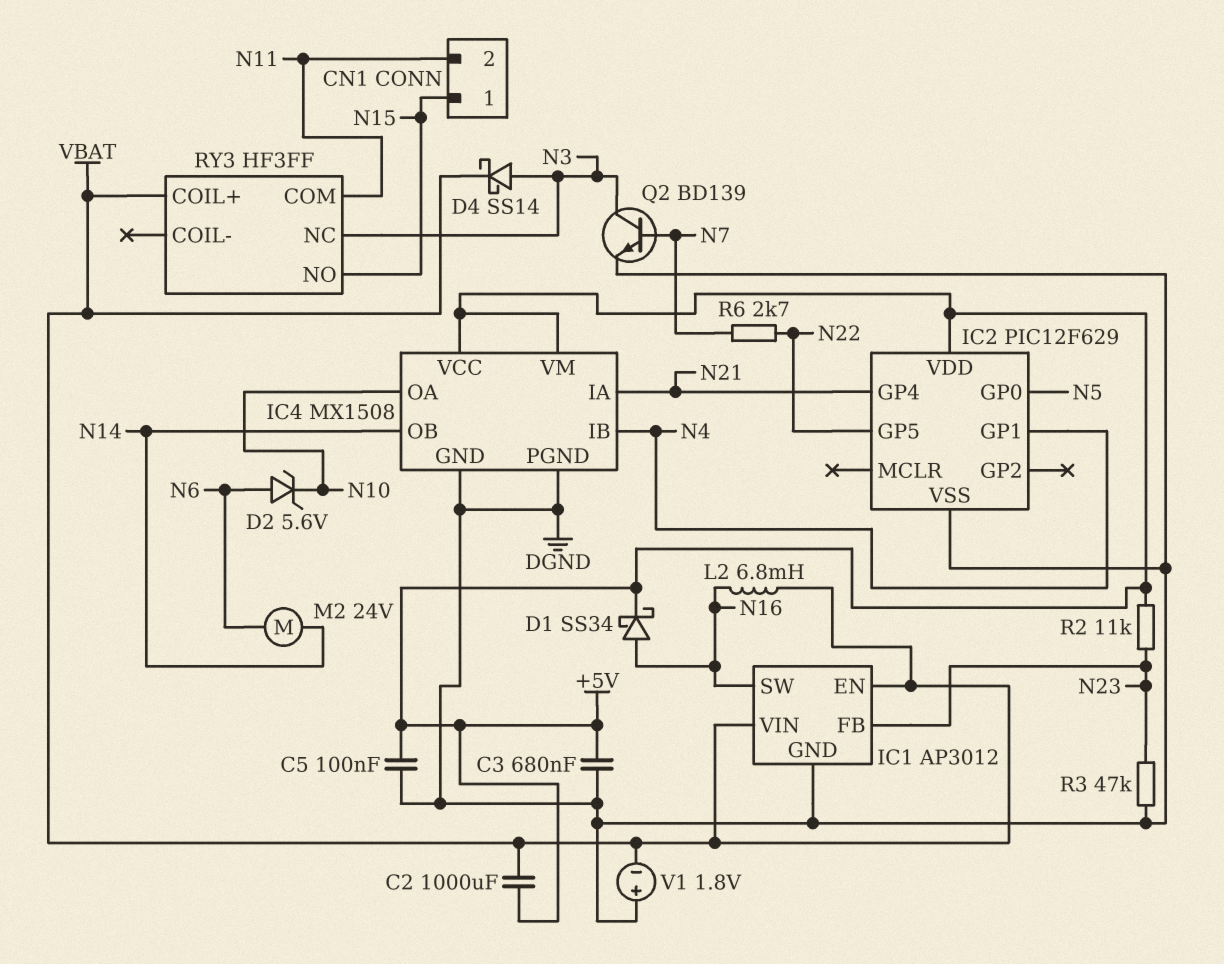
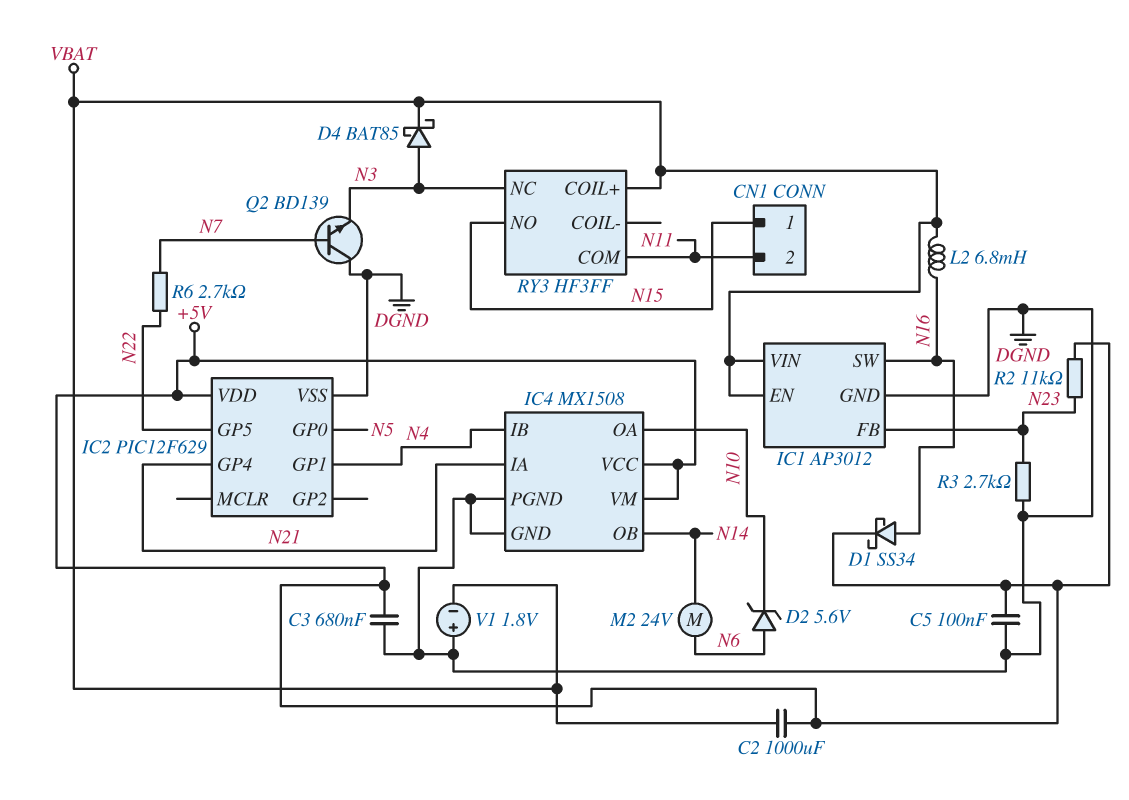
D4: schottky SS14 (A N3, K VBAT) -> schottky BAT85 (A N3, K VBAT)
Q2: NPN BD139 (B N7, C N3, E DGND) -> NPN BD139 (B N7, C DGND, E N3)
R3: 47k (DGND, N23) -> 2.7k (DGND, N23)

